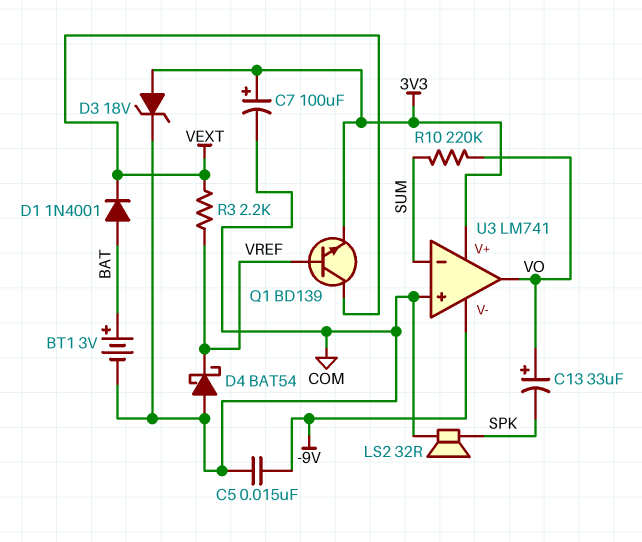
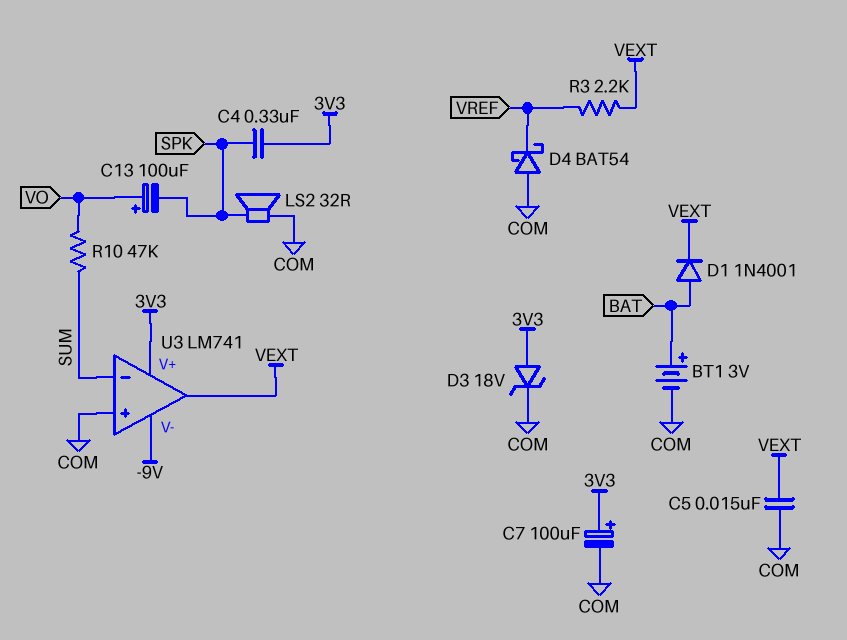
C4: none -> 330nF (3V3, SPK)
C5: 15nF (-9V, COM) -> 15nF (COM, VEXT)
C13: 33uF (plus VO, minus SPK) -> 100uF (plus VO, minus SPK)
Q1: NPN BD139 (B VREF, C VEXT, E 3V3) -> none
R10: 220k (SUM, VO) -> 47k (SUM, VO)
U3 pin out: VO -> VEXT

